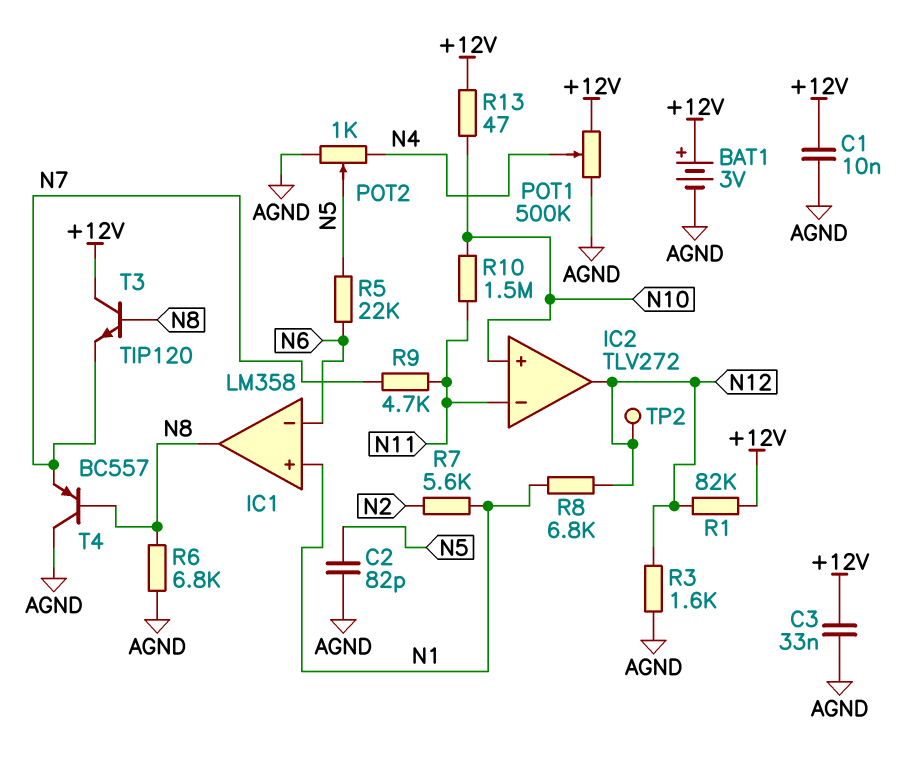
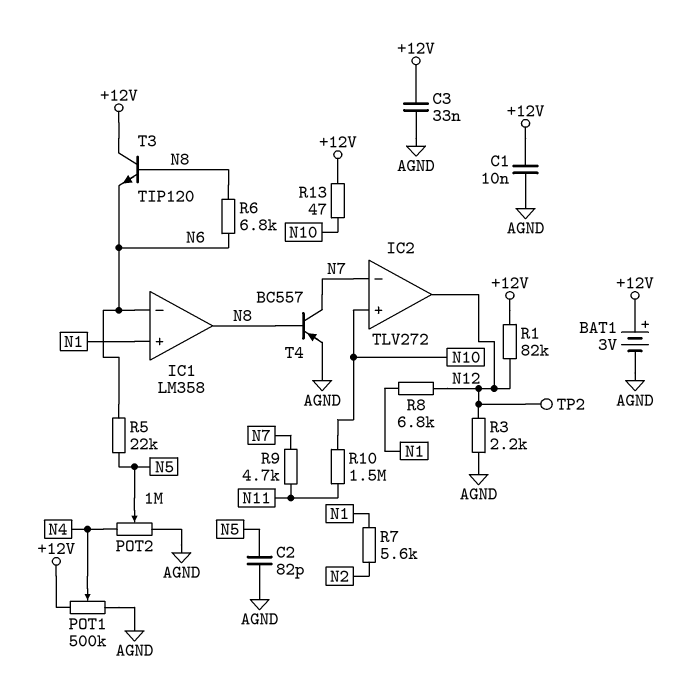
IC2 pin in-: N11 -> N7
POT2: 1k (AGND, N4, wiper N5) -> 1M (AGND, N4, wiper N5)
R3: 1.6k (AGND, N12) -> 2.2k (AGND, N12)
R6: 6.8k (AGND, N8) -> 6.8k (N6, N8)
T3: NPN TIP120 (B N8, C +12V, E N7) -> NPN TIP120 (B N8, C +12V, E N6)
T4: PNP BC557 (B N8, C AGND, E N7) -> PNP BC557 (B N8, C N7, E AGND)

